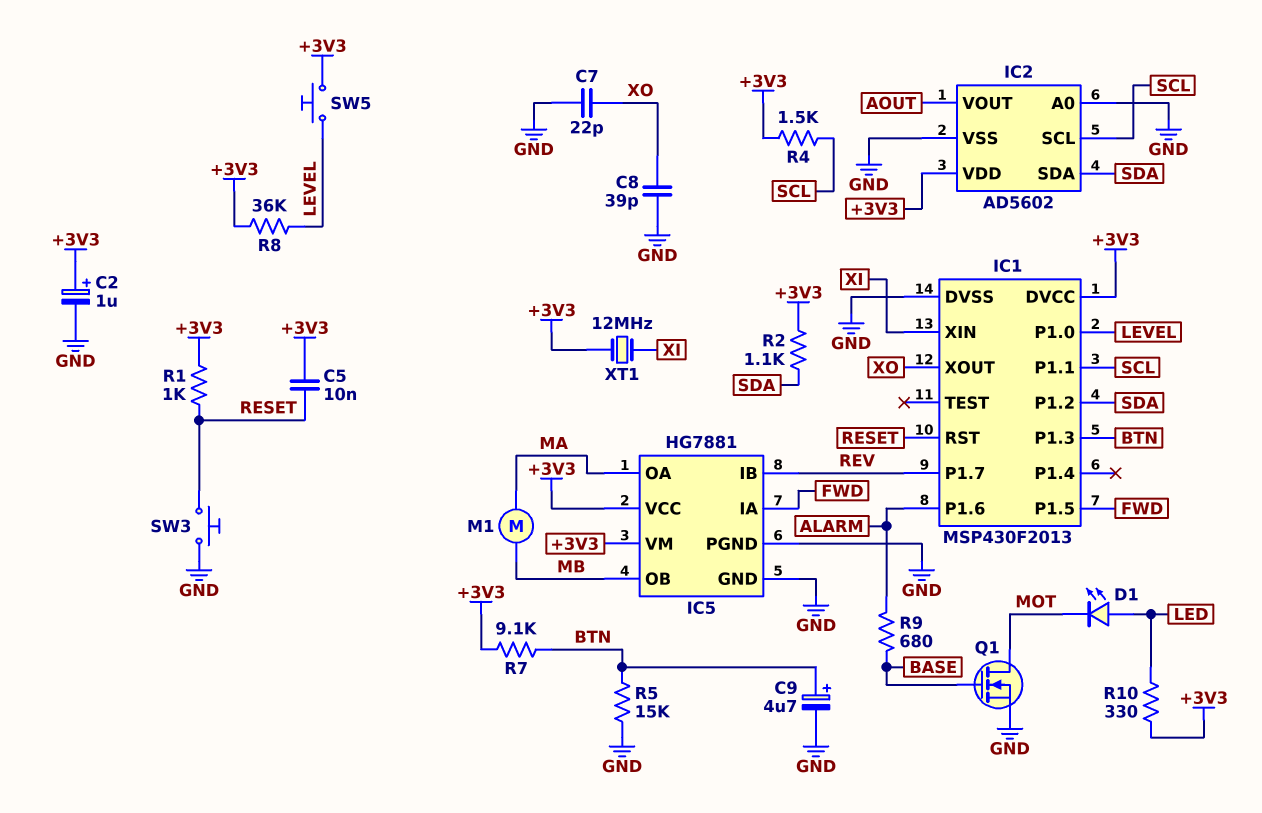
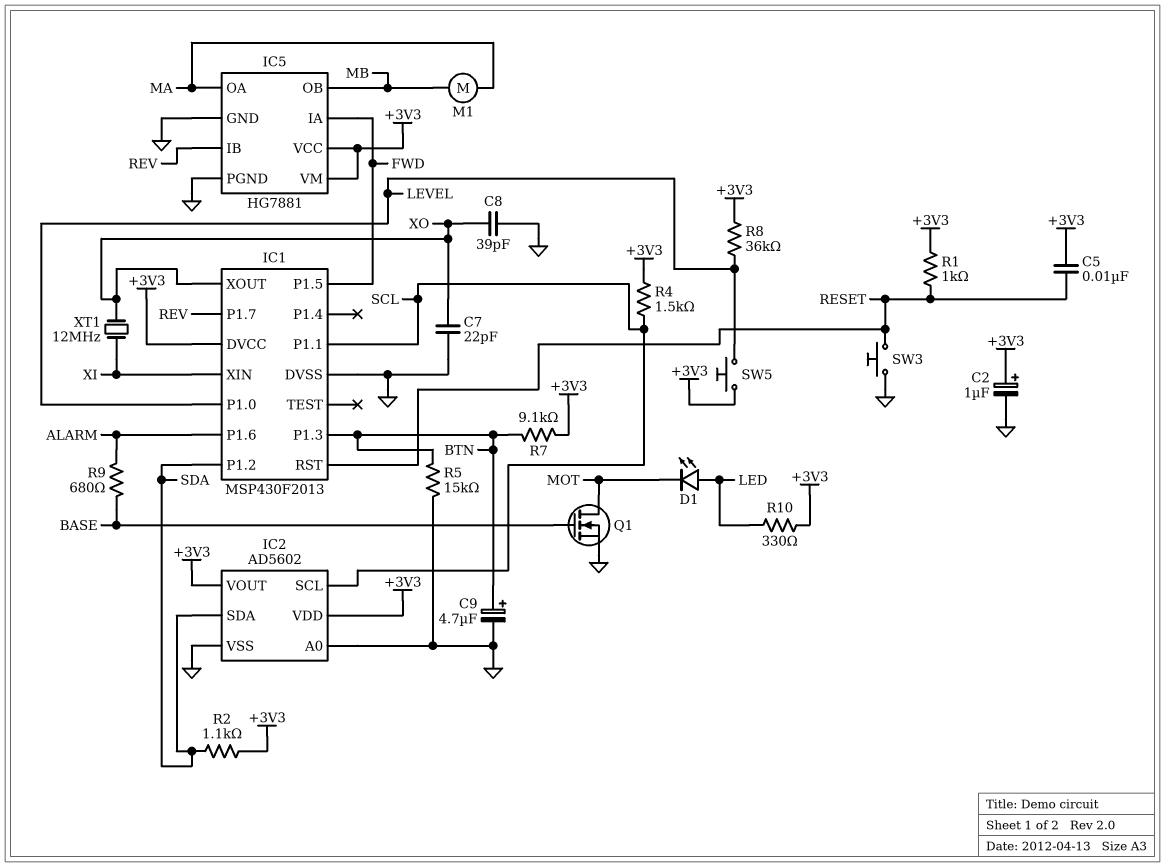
IC2 pin VOUT: AOUT -> +3V3
XT1: 12MHz (+3V3, XI) -> 12MHz (XI, XO)

